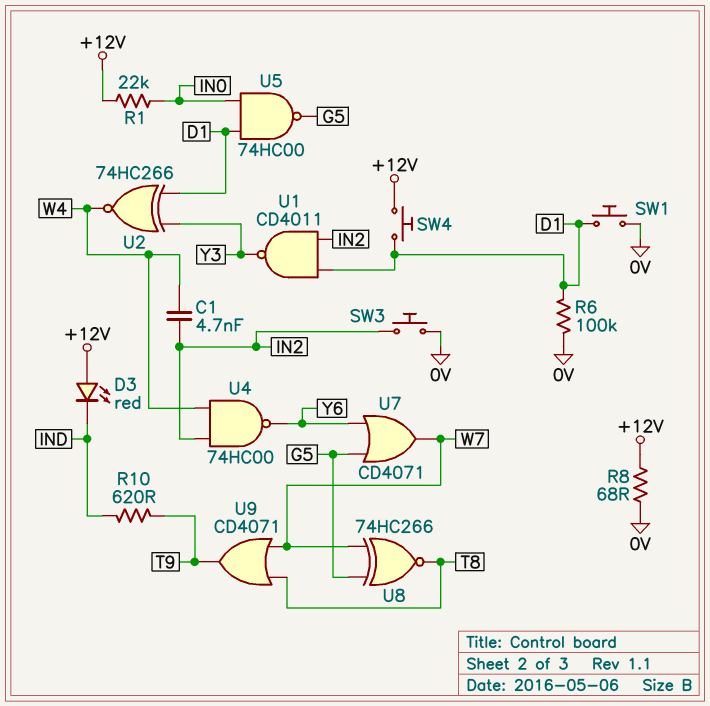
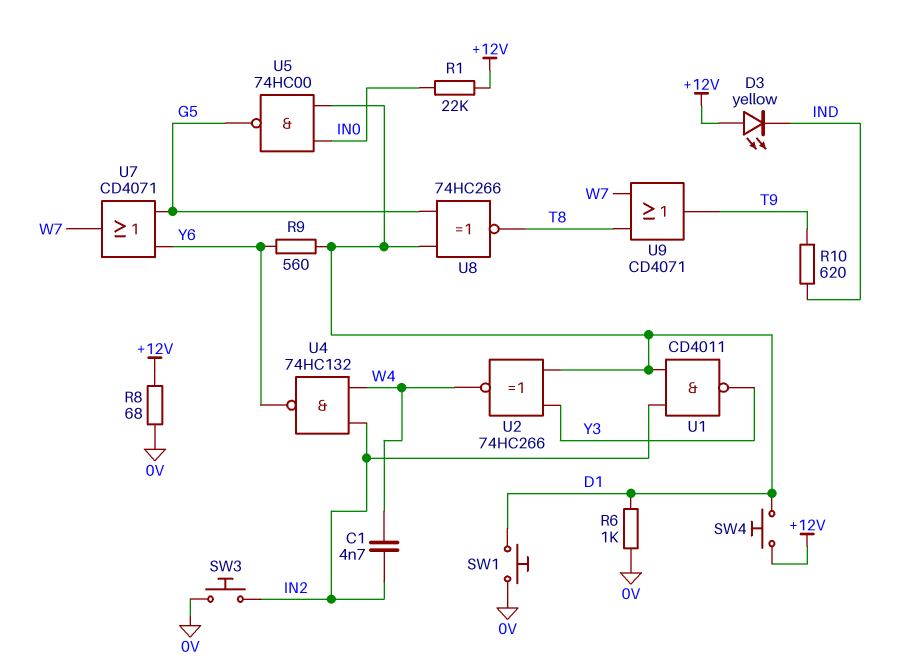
D3: LED red (A +12V, K IND) -> LED yellow (A +12V, K IND)
R6: 100k (0V, D1) -> 1k (0V, D1)
R9: none -> 560 (D1, Y6)
U4: NAND 74HC00 (in IN2, in W4, out Y6) -> NAND 74HC132 (in IN2, in W4, out Y6)
U8: XNOR 74HC266 (in G5, in W7, out T8) -> XNOR 74HC266 (in D1, in G5, out T8)

